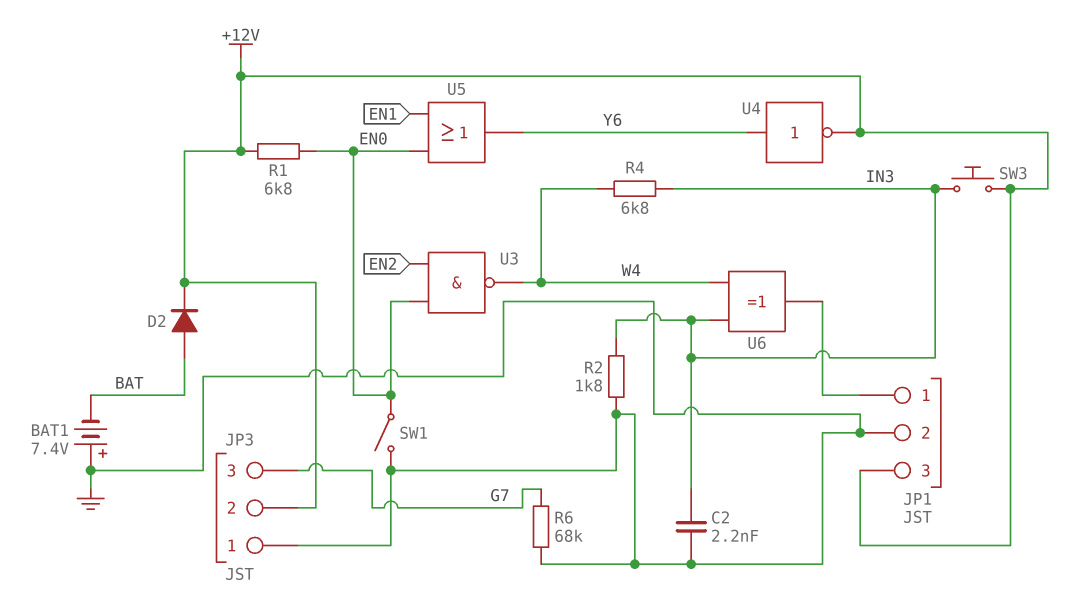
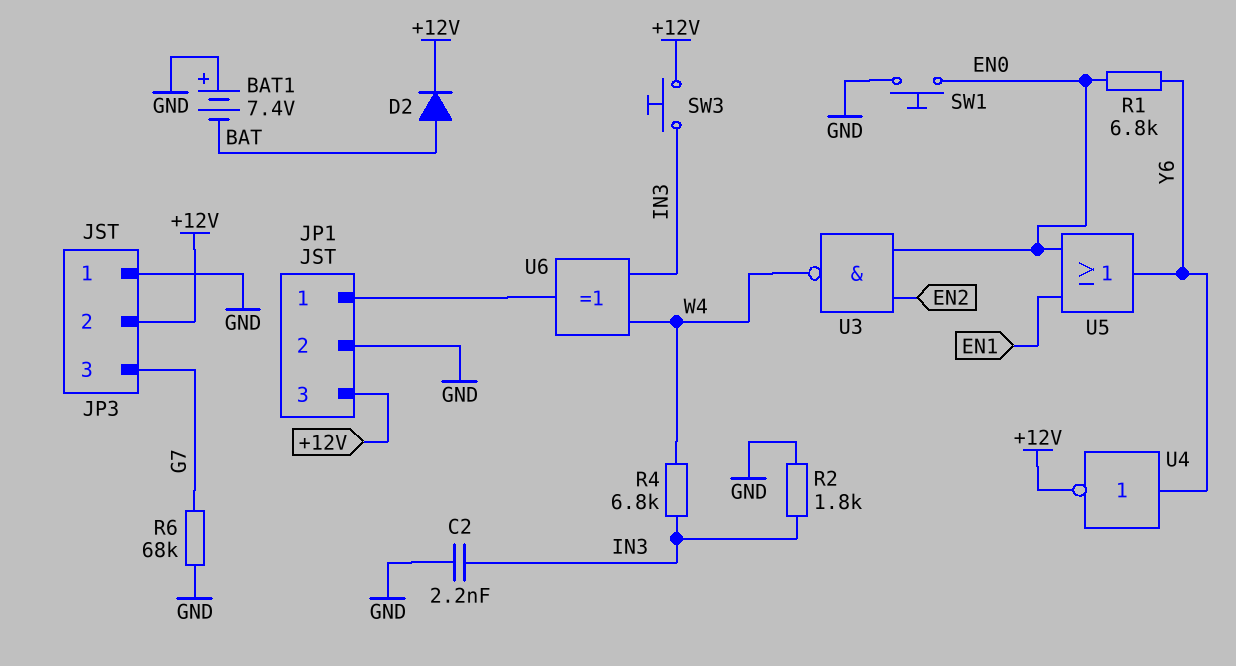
R1: 6.8k (+12V, EN0) -> 6.8k (EN0, Y6)
SW1: switch (EN0, GND) -> button (EN0, GND)

